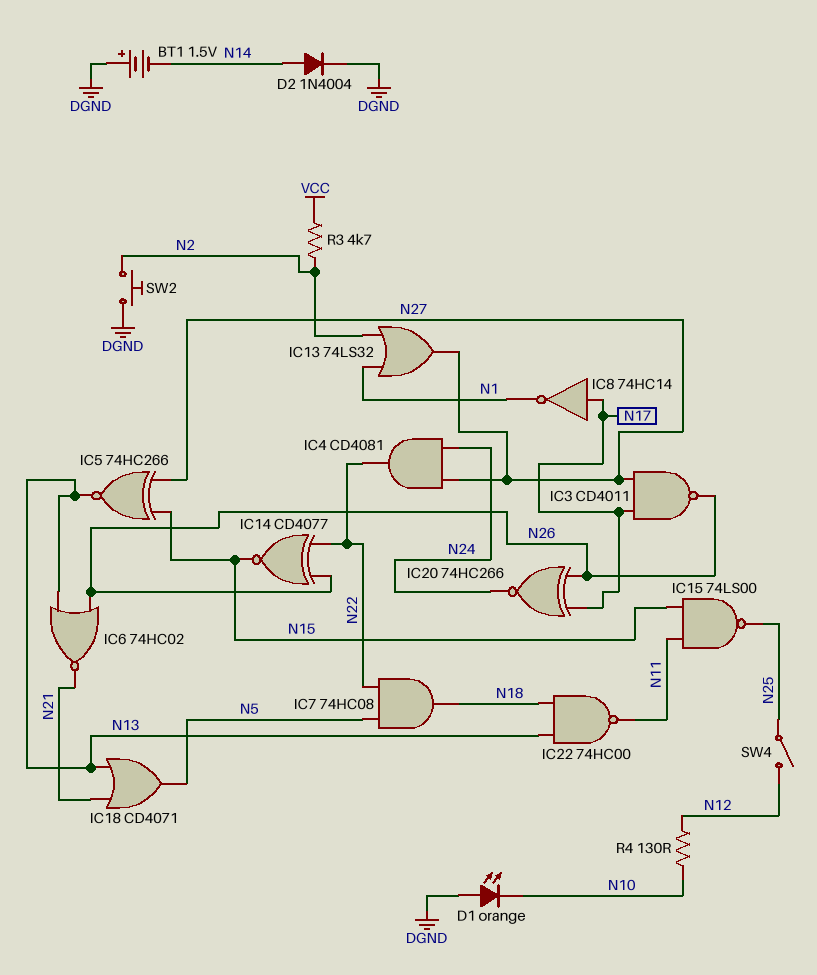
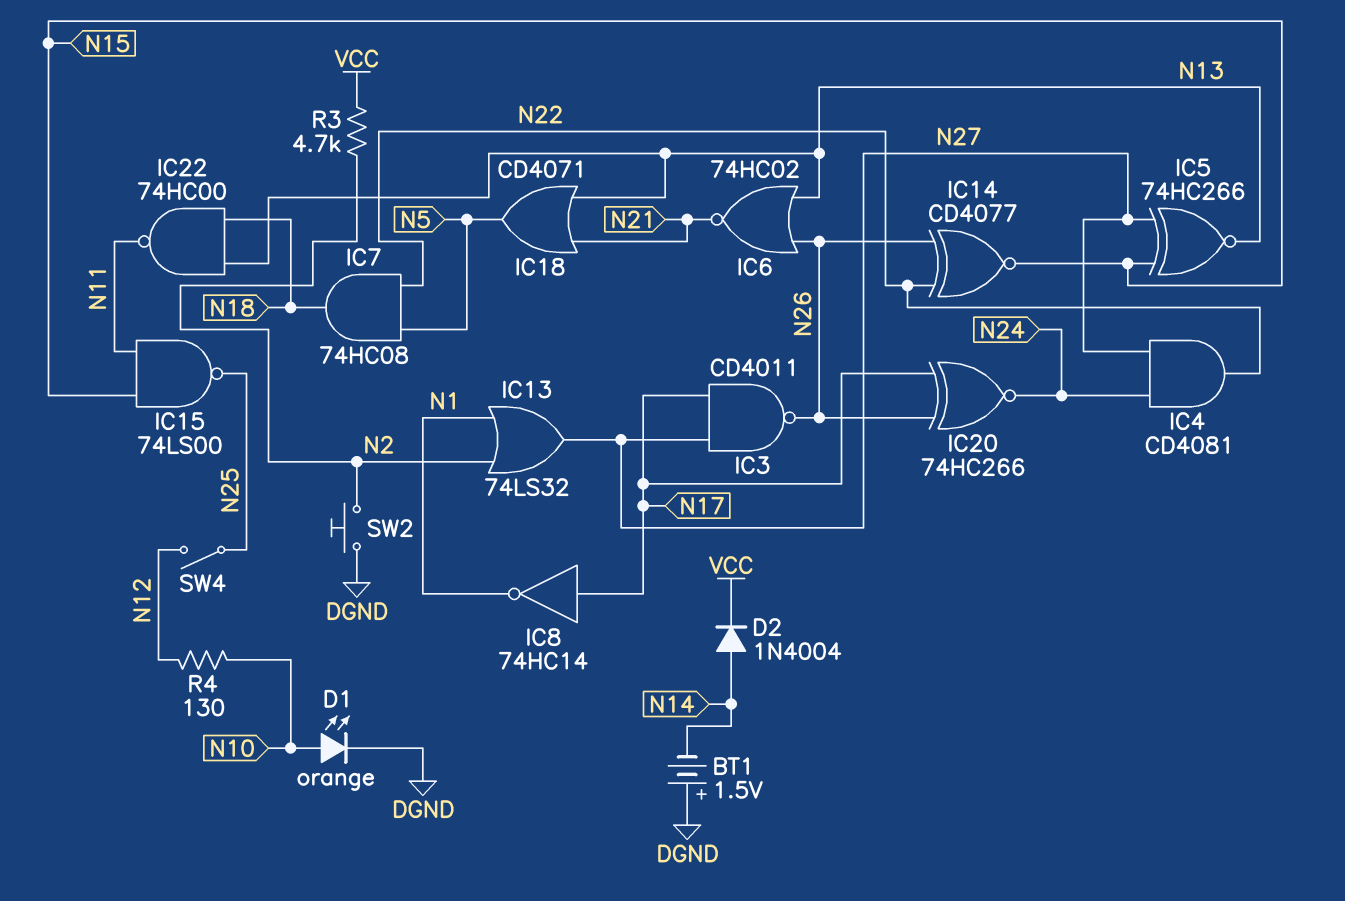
D1: LED orange (A DGND, K N10) -> LED orange (A N10, K DGND)
D2: diode 1N4004 (A N14, K DGND) -> diode 1N4004 (A N14, K VCC)

